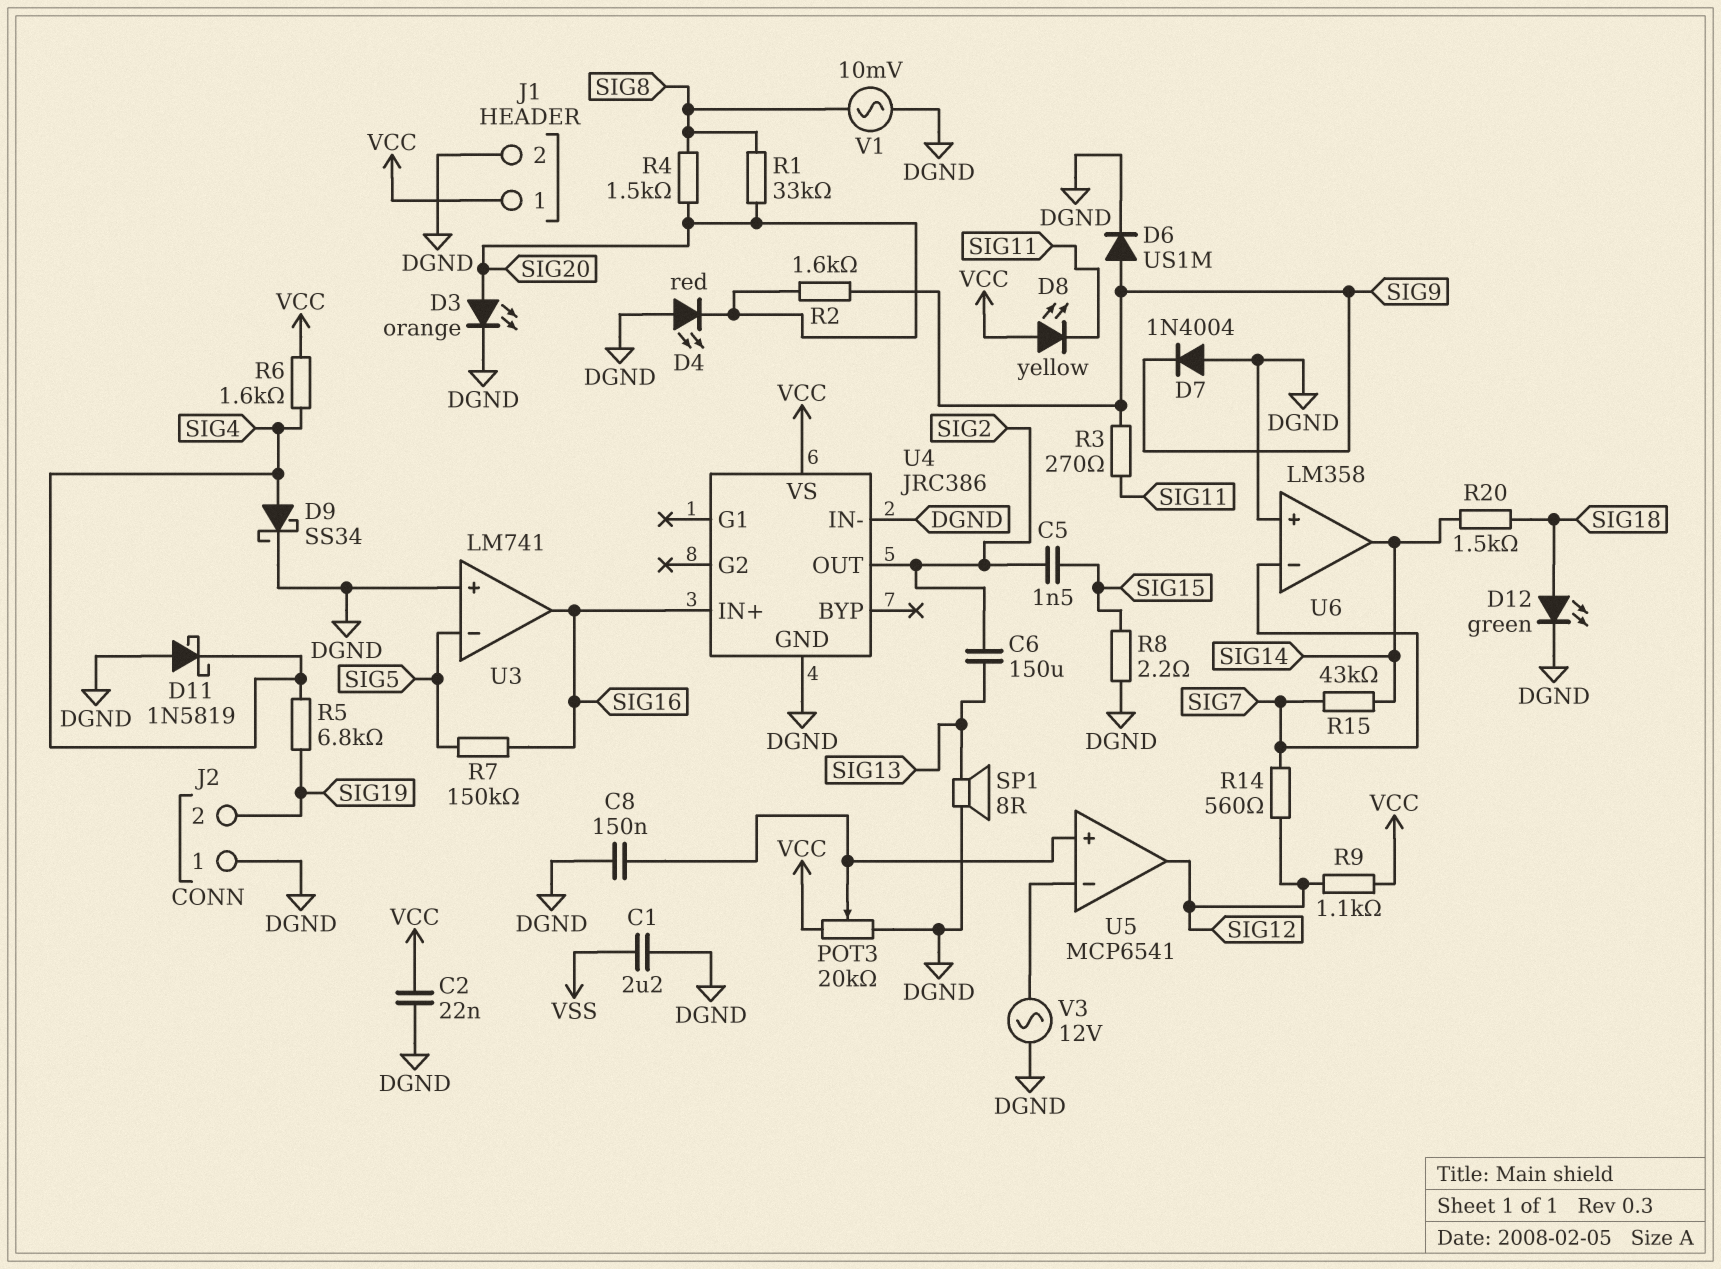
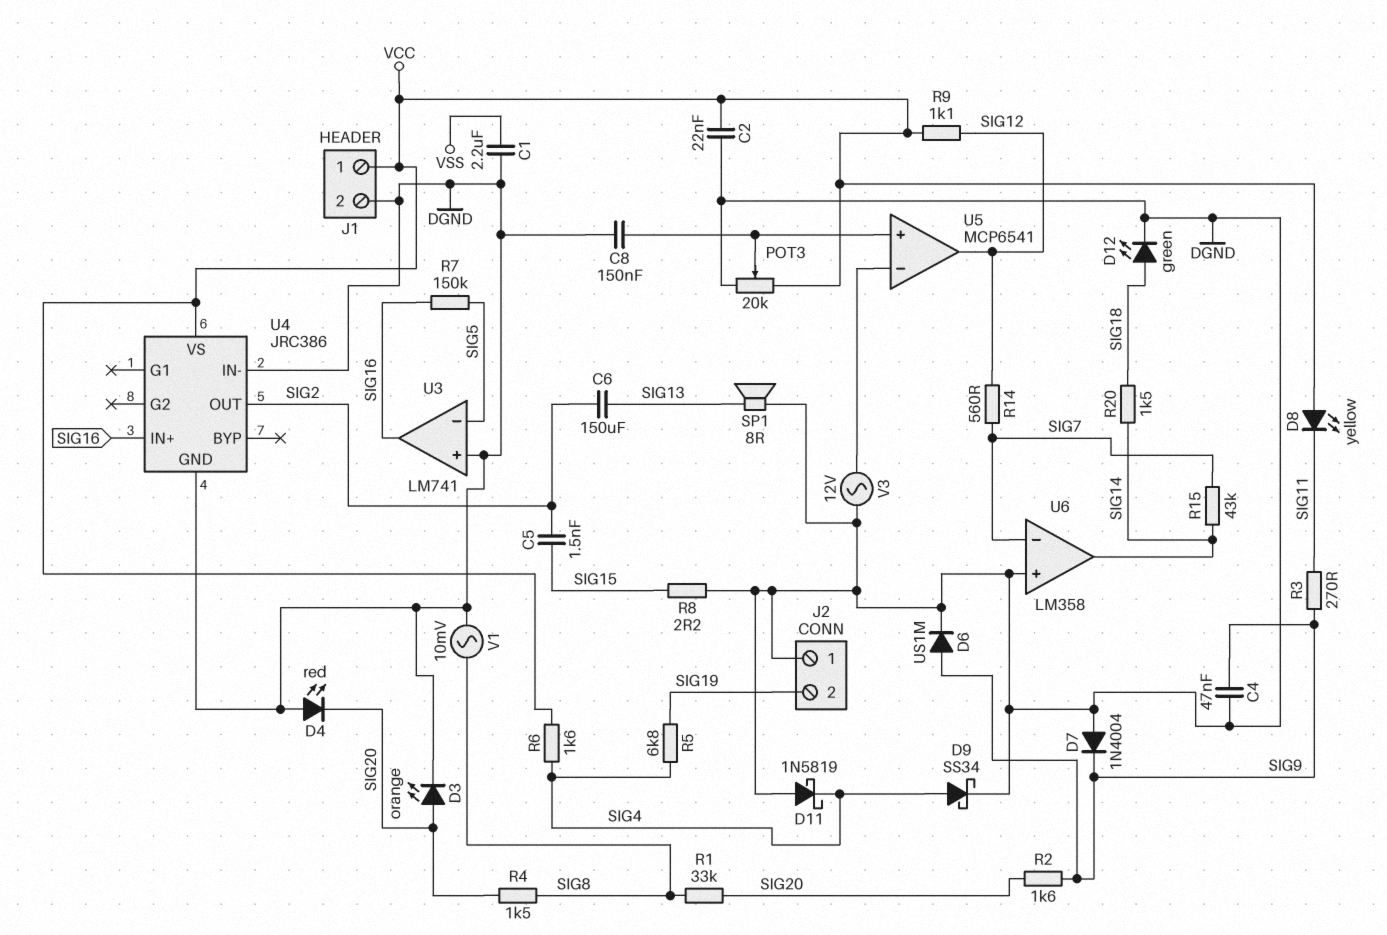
C4: none -> 47nF (DGND, SIG9)

